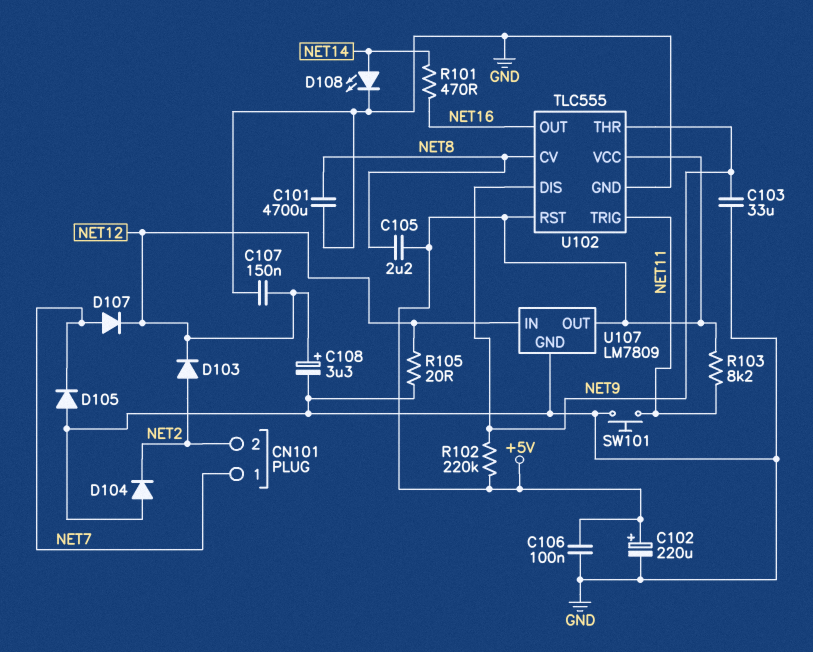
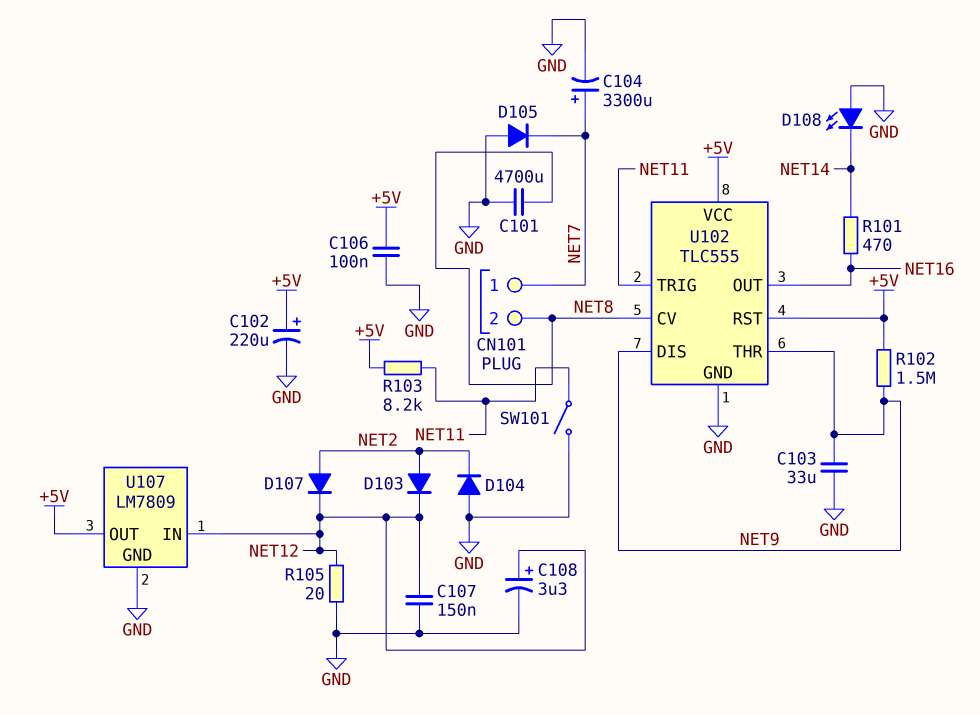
C104: none -> 3300uF (plus NET7, minus GND)
C105: 2.2uF (+5V, NET8) -> none
CN101 pin 2: NET2 -> NET8
D107: diode (A NET7, K NET12) -> diode (A NET2, K NET12)
D108: LED (A NET14, K GND) -> LED (A GND, K NET14)
R102: 220k (+5V, NET9) -> 1.5M (+5V, NET9)
SW101: button (GND, NET11) -> switch (GND, NET11)

